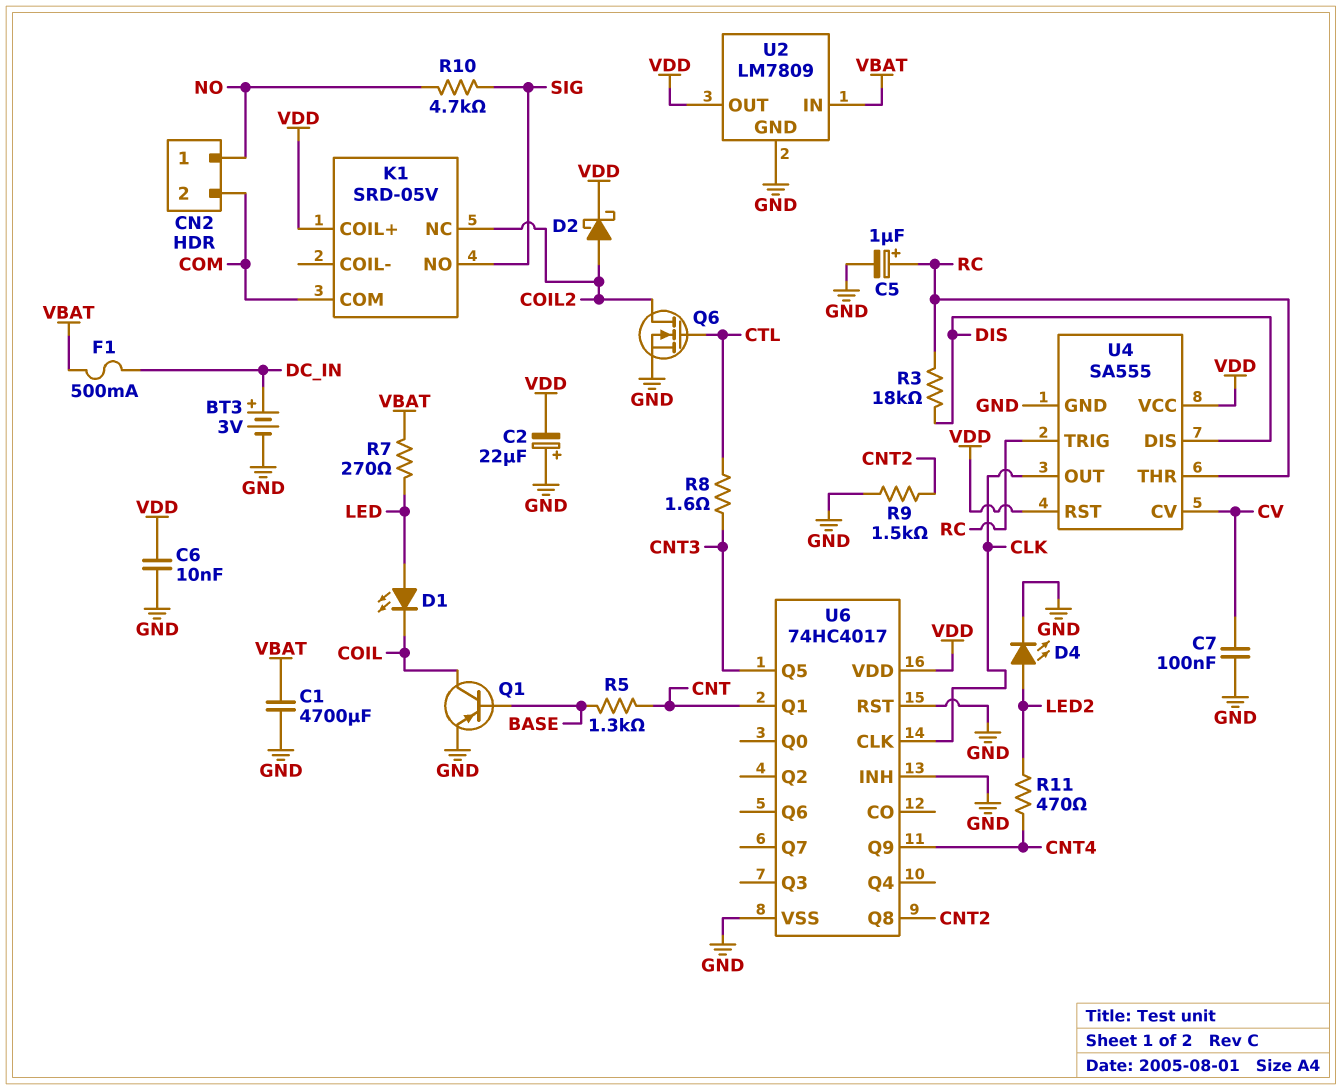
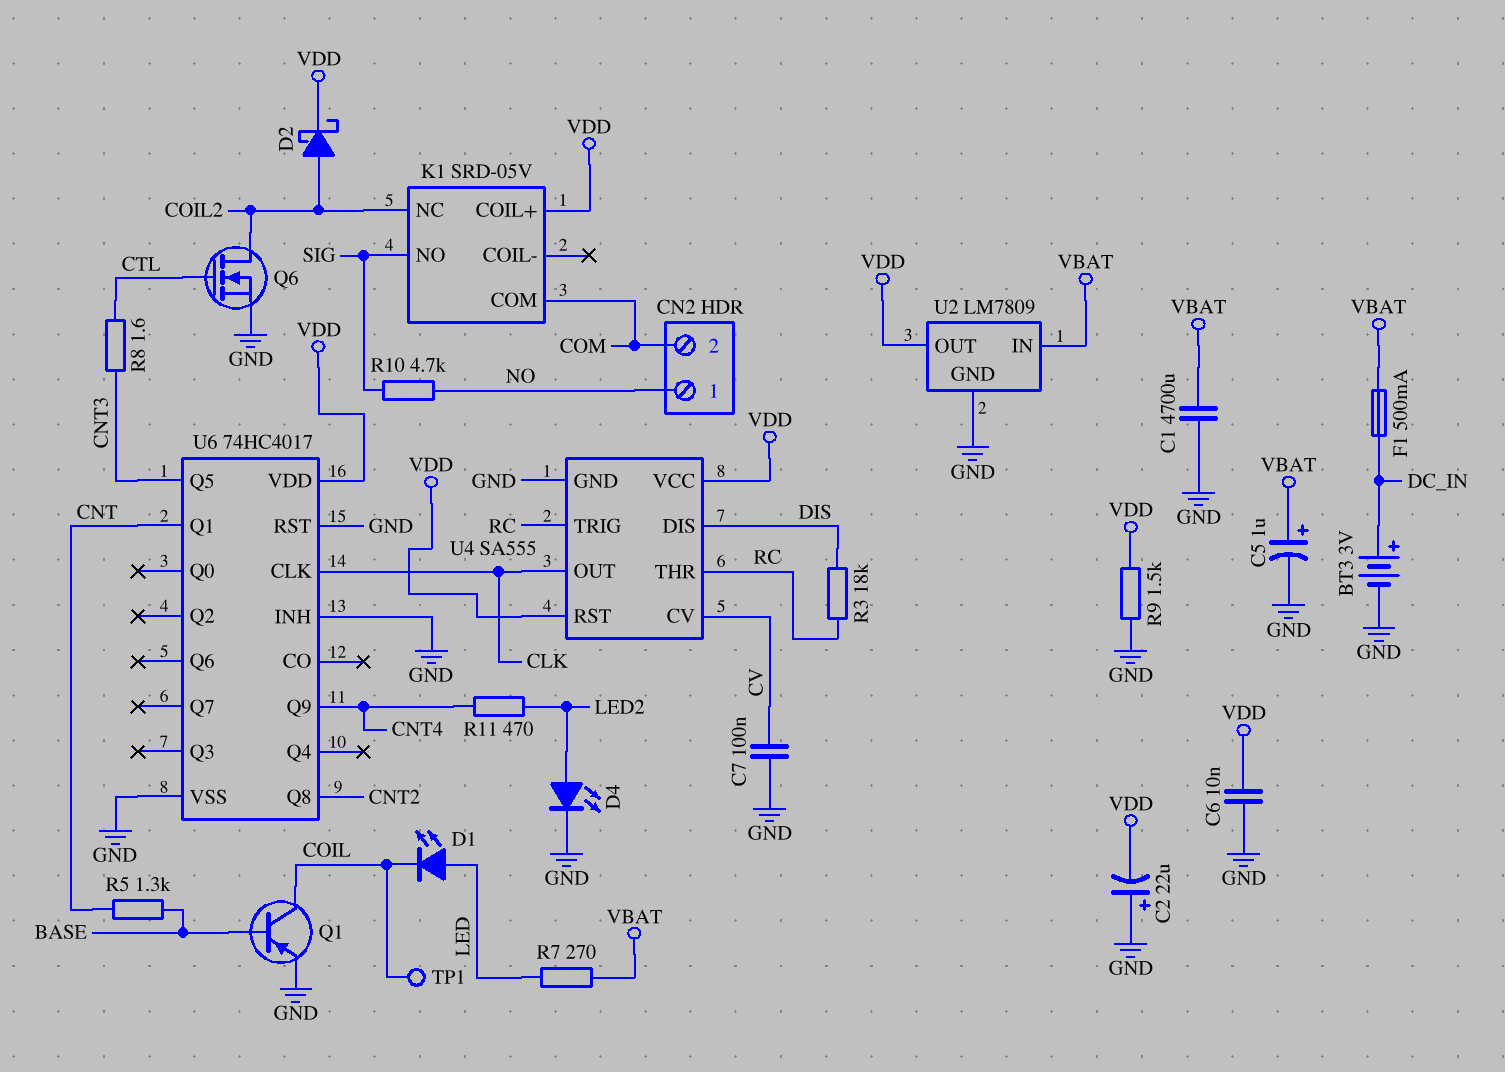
C5: 1uF (plus RC, minus GND) -> 1uF (plus VBAT, minus GND)
R9: 1.5k (CNT2, GND) -> 1.5k (GND, VDD)
TP1: none -> test point (COIL)

